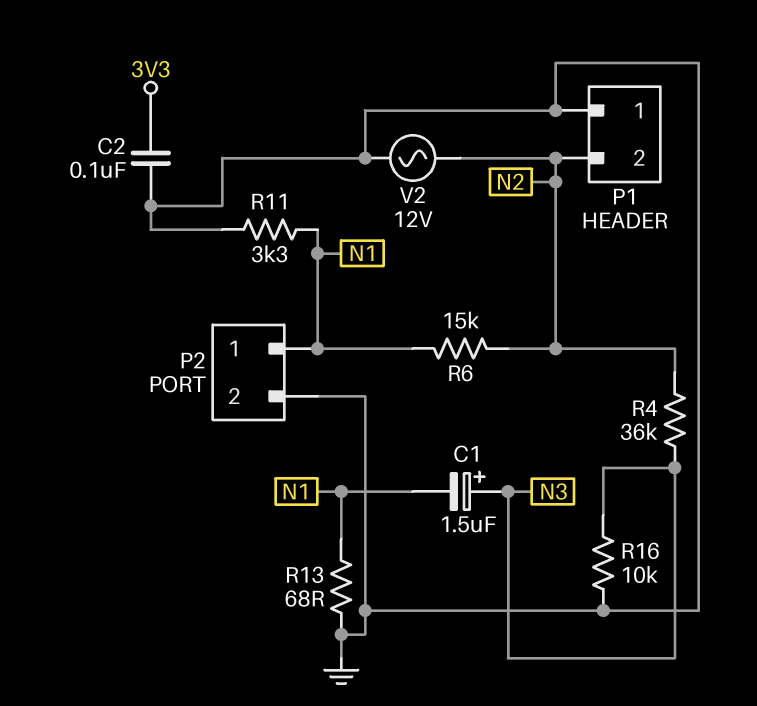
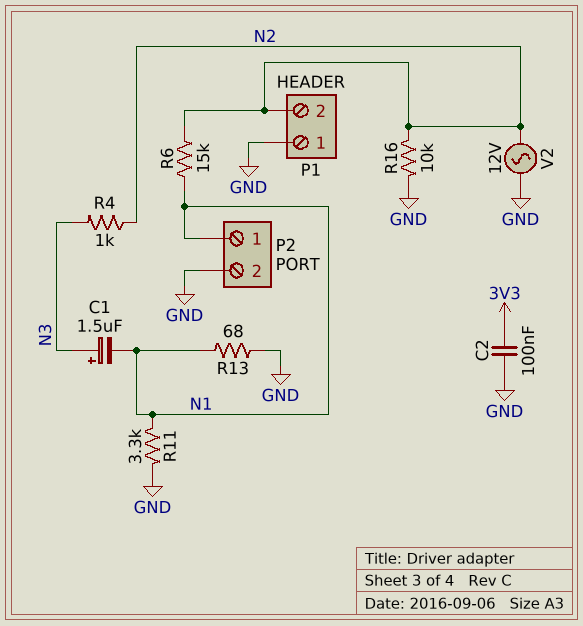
R4: 36k (N2, N3) -> 1k (N2, N3)
R16: 10k (GND, N3) -> 10k (GND, N2)

